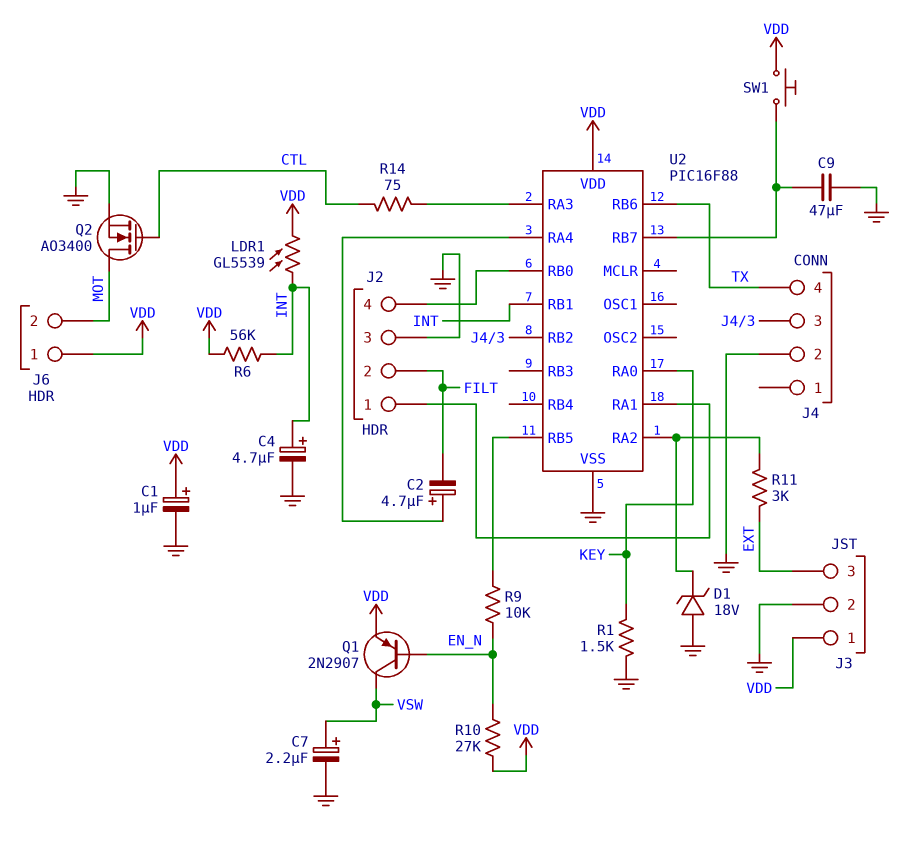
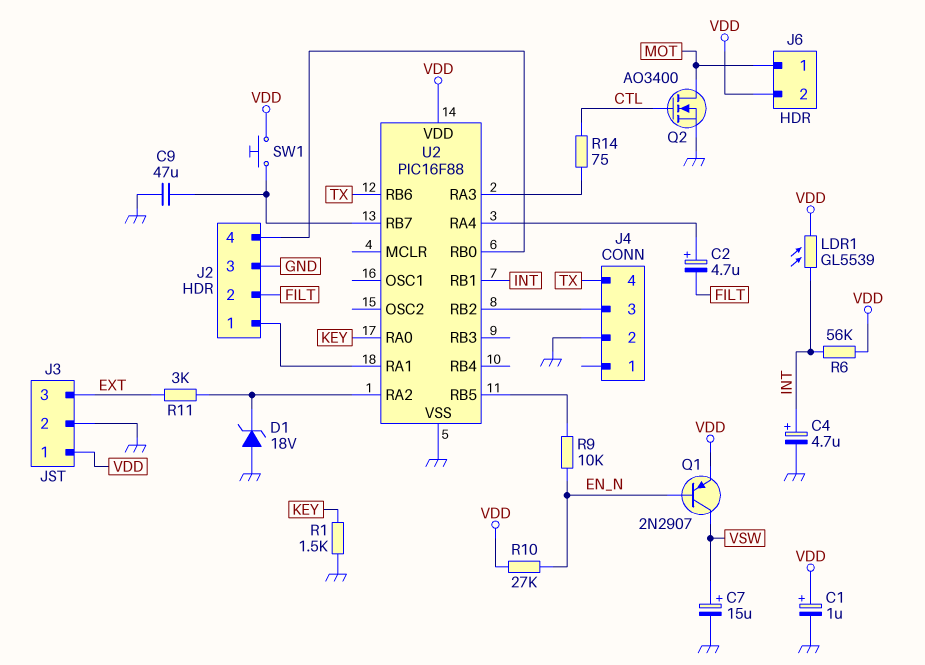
C7: 2.2uF (plus VSW, minus GND) -> 15uF (plus VSW, minus GND)
J6 pin 1: VDD -> MOT
J6 pin 2: MOT -> VDD

